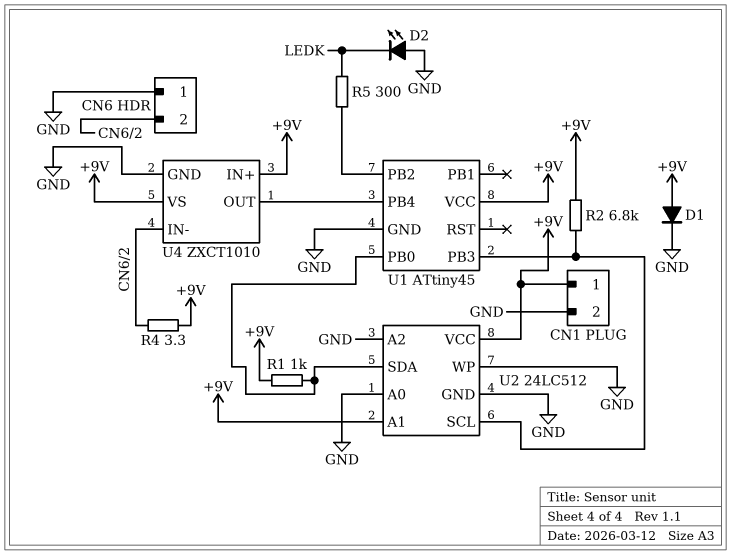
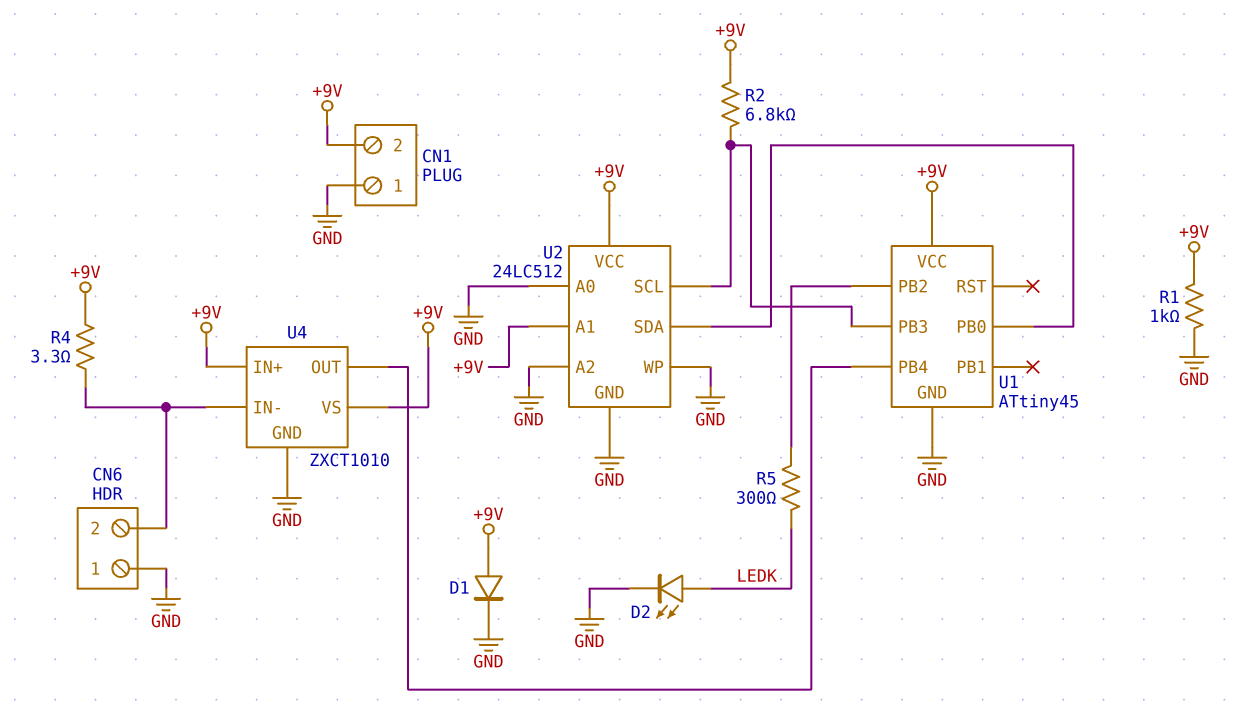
CN1 pin 1: +9V -> GND
CN1 pin 2: GND -> +9V
D2: LED (A GND, K LEDK) -> LED (A LEDK, K GND)
R1: 1k (+9V, U1/PB0) -> 1k (+9V, GND)

